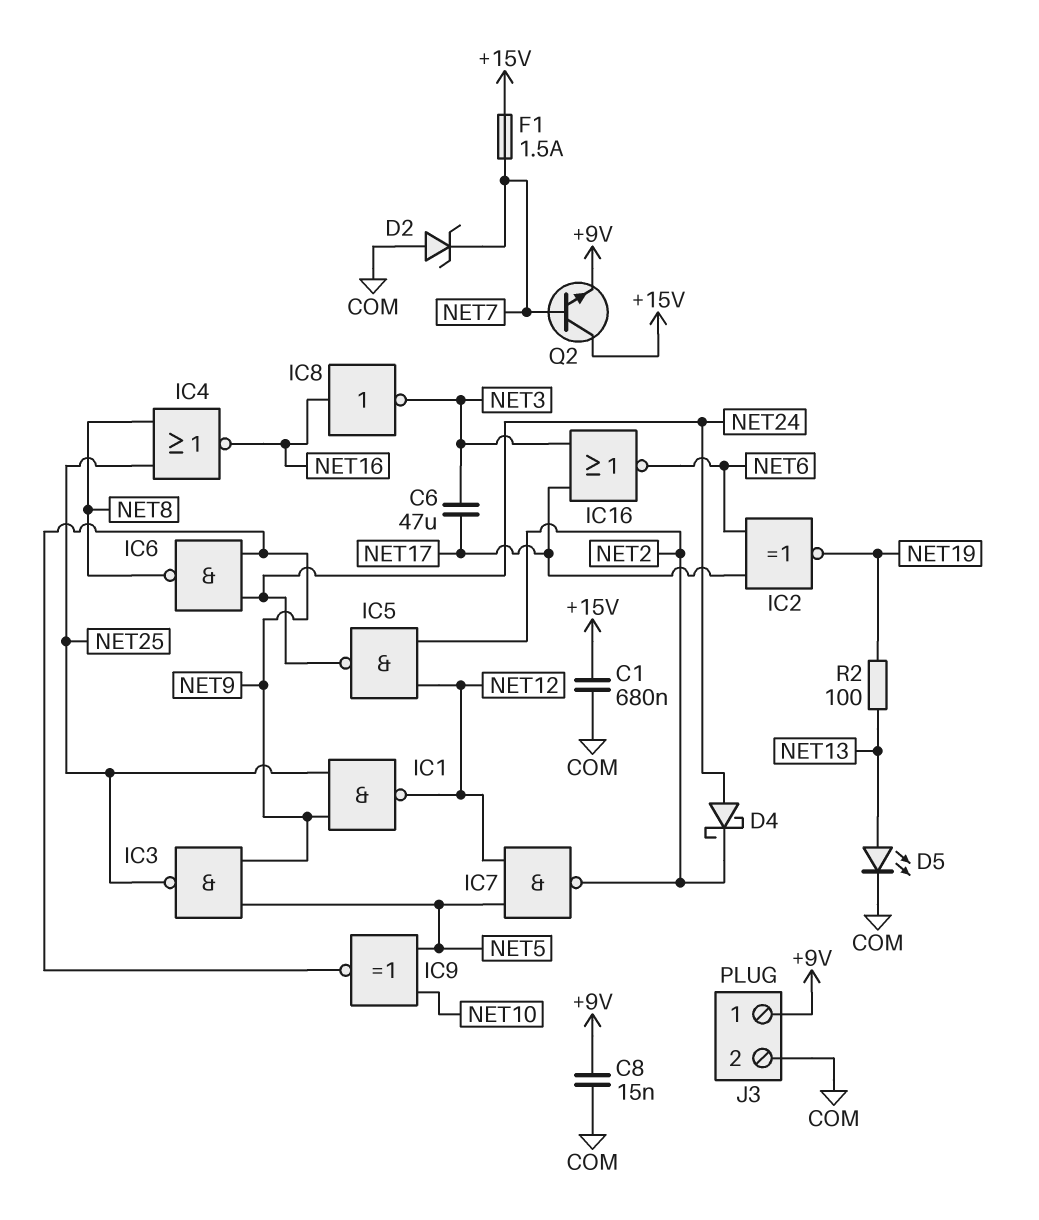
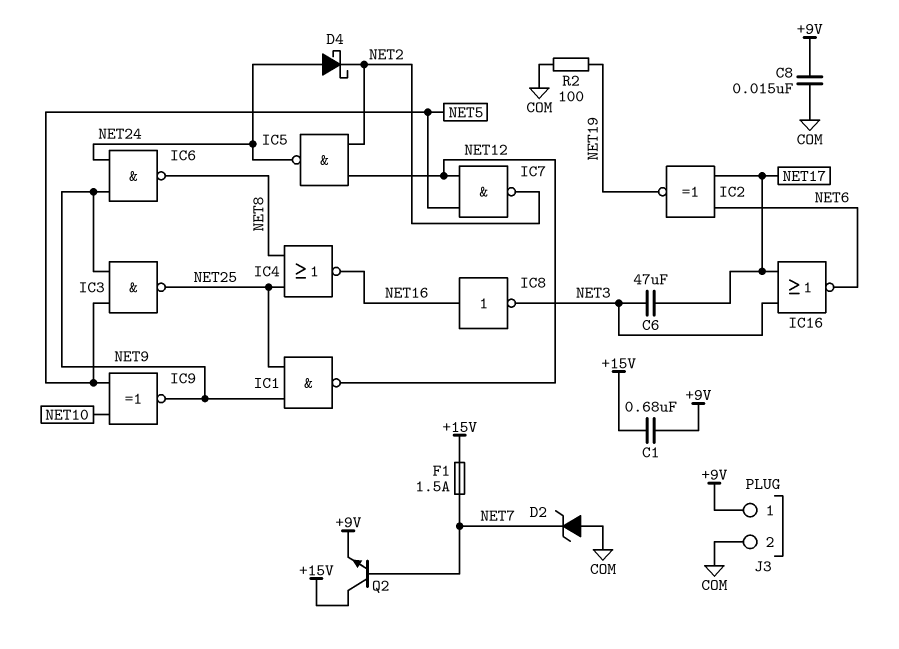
C1: 680nF (+15V, COM) -> 680nF (+9V, +15V)
D5: LED (A NET13, K COM) -> none
R2: 100 (NET13, NET19) -> 100 (COM, NET19)

